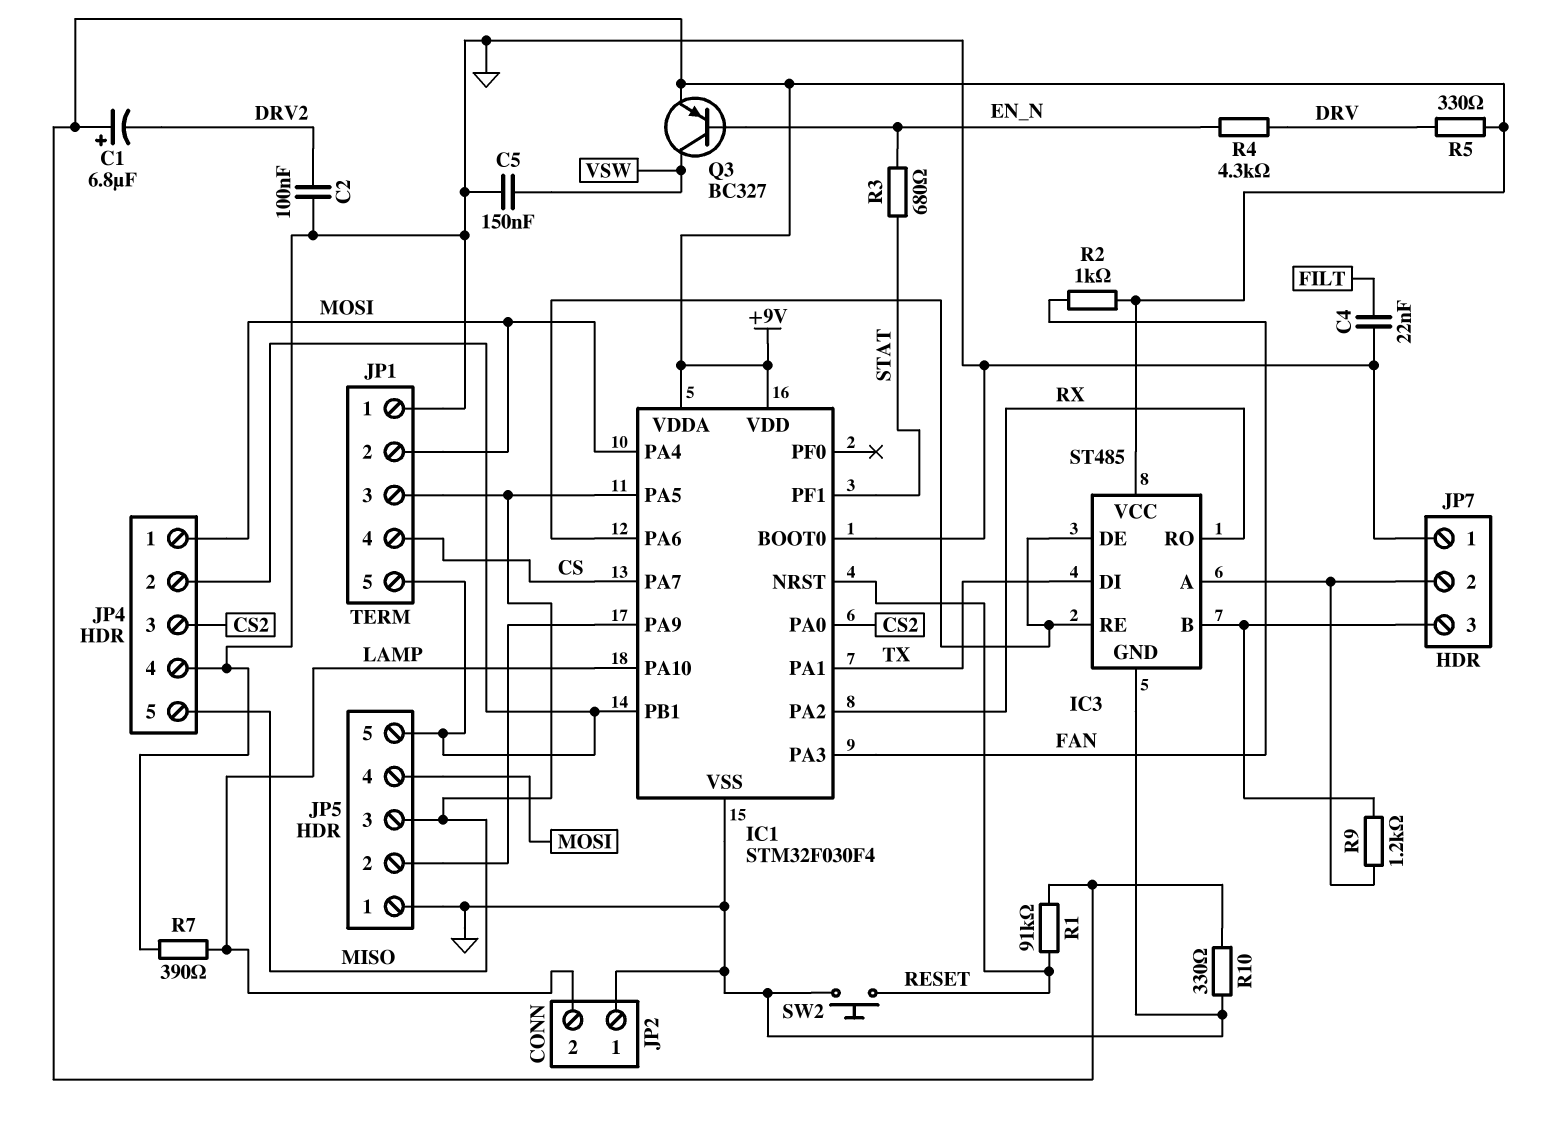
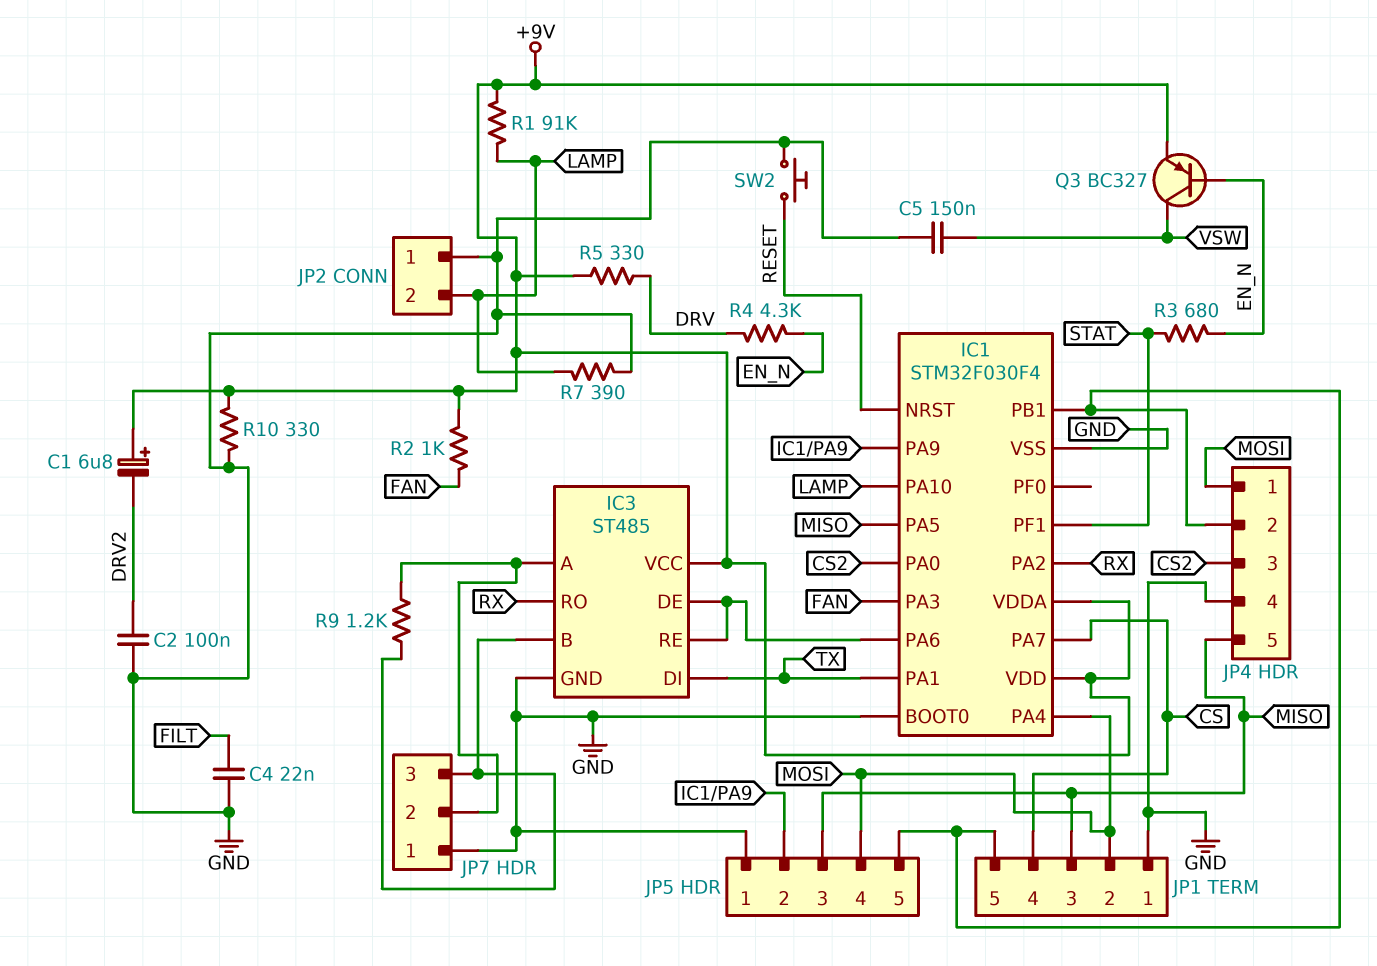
R1: 91k (+9V, RESET) -> 91k (+9V, LAMP)

